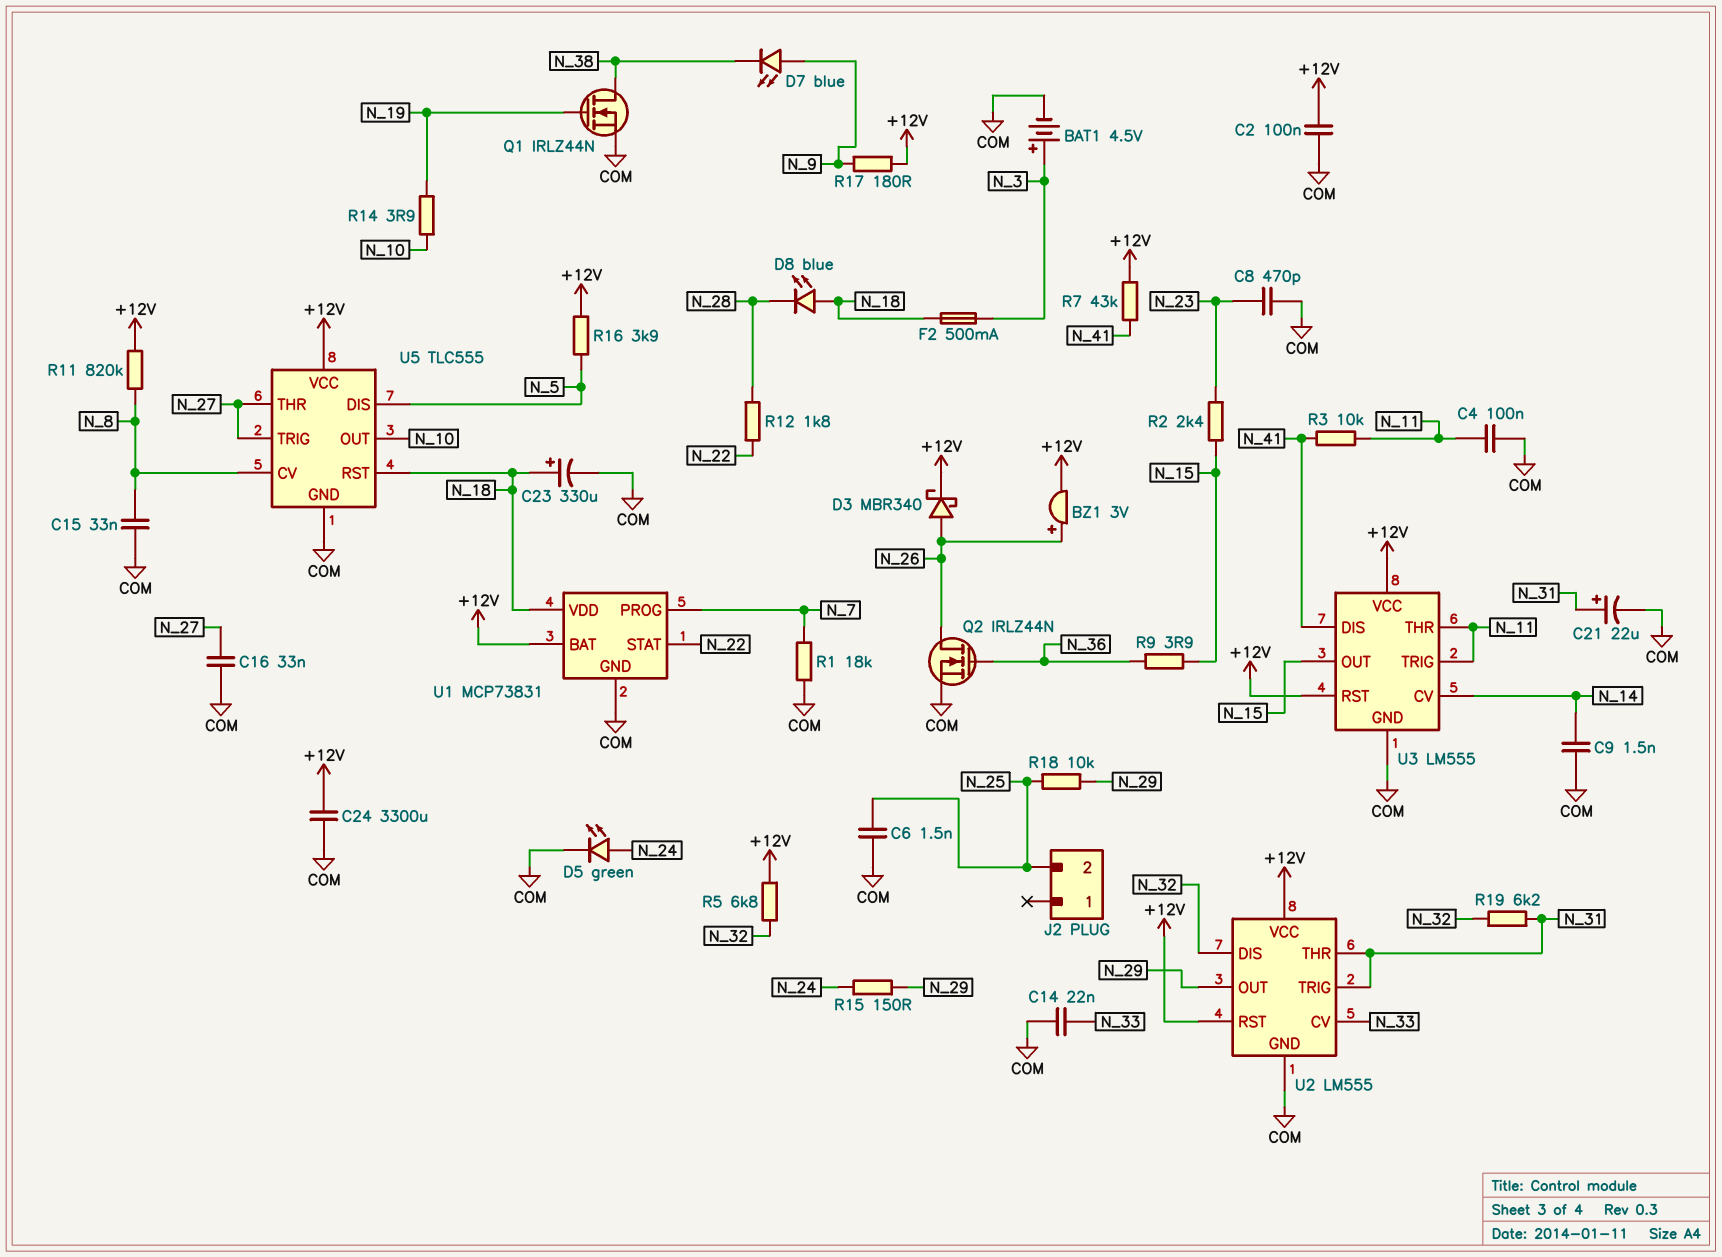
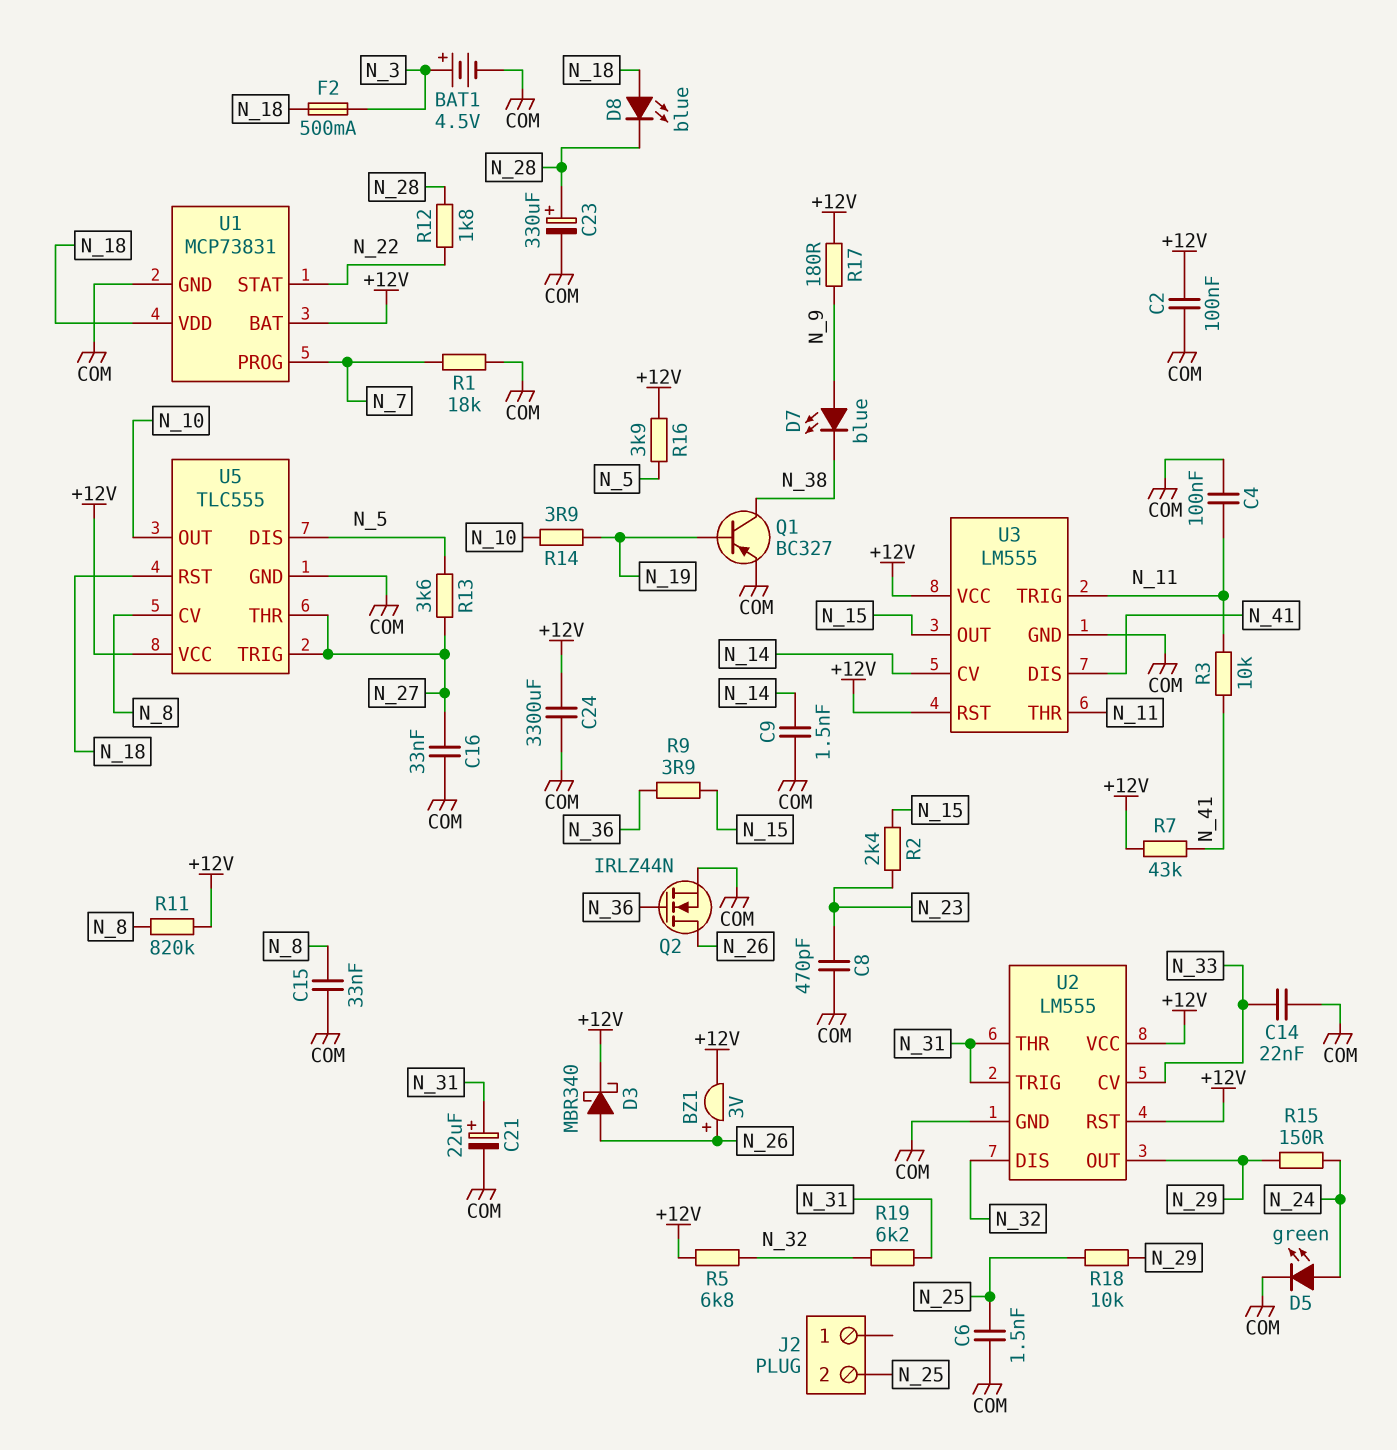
C23: 330uF (plus N_18, minus COM) -> 330uF (plus N_28, minus COM)
Q1: NMOS IRLZ44N (G N_19, D N_38, S COM) -> PNP BC327 (B N_19, C N_38, E COM)
R13: none -> 3.6k (N_5, N_27)

